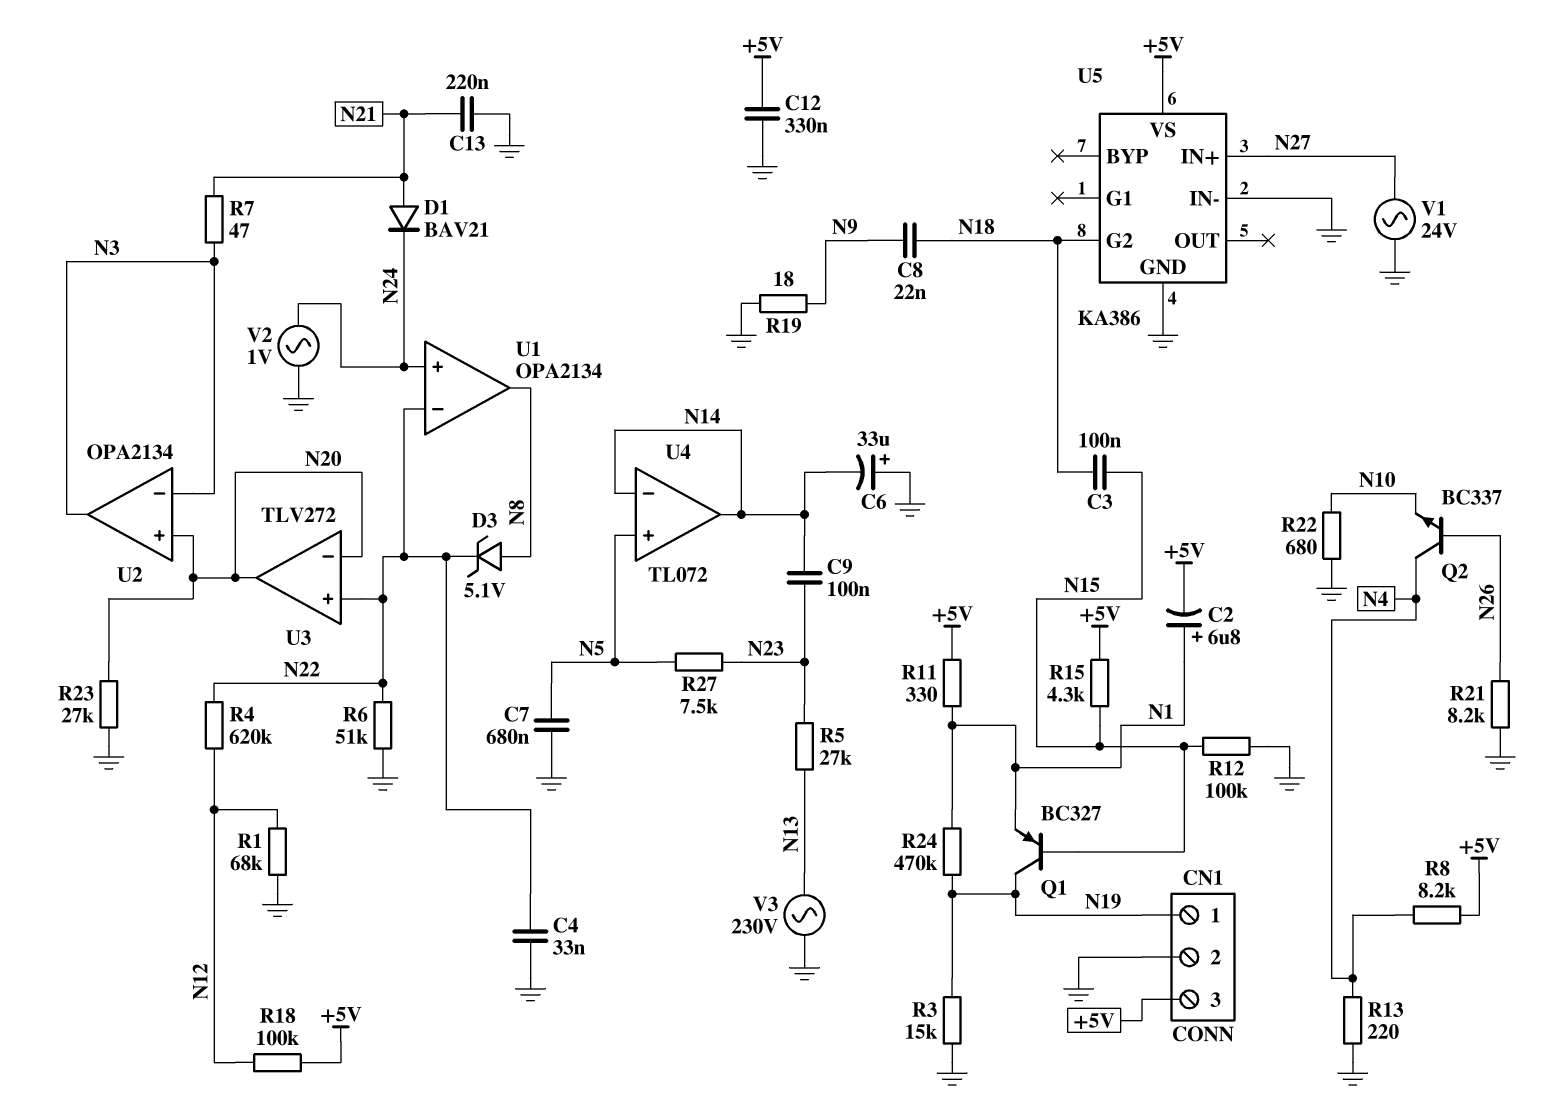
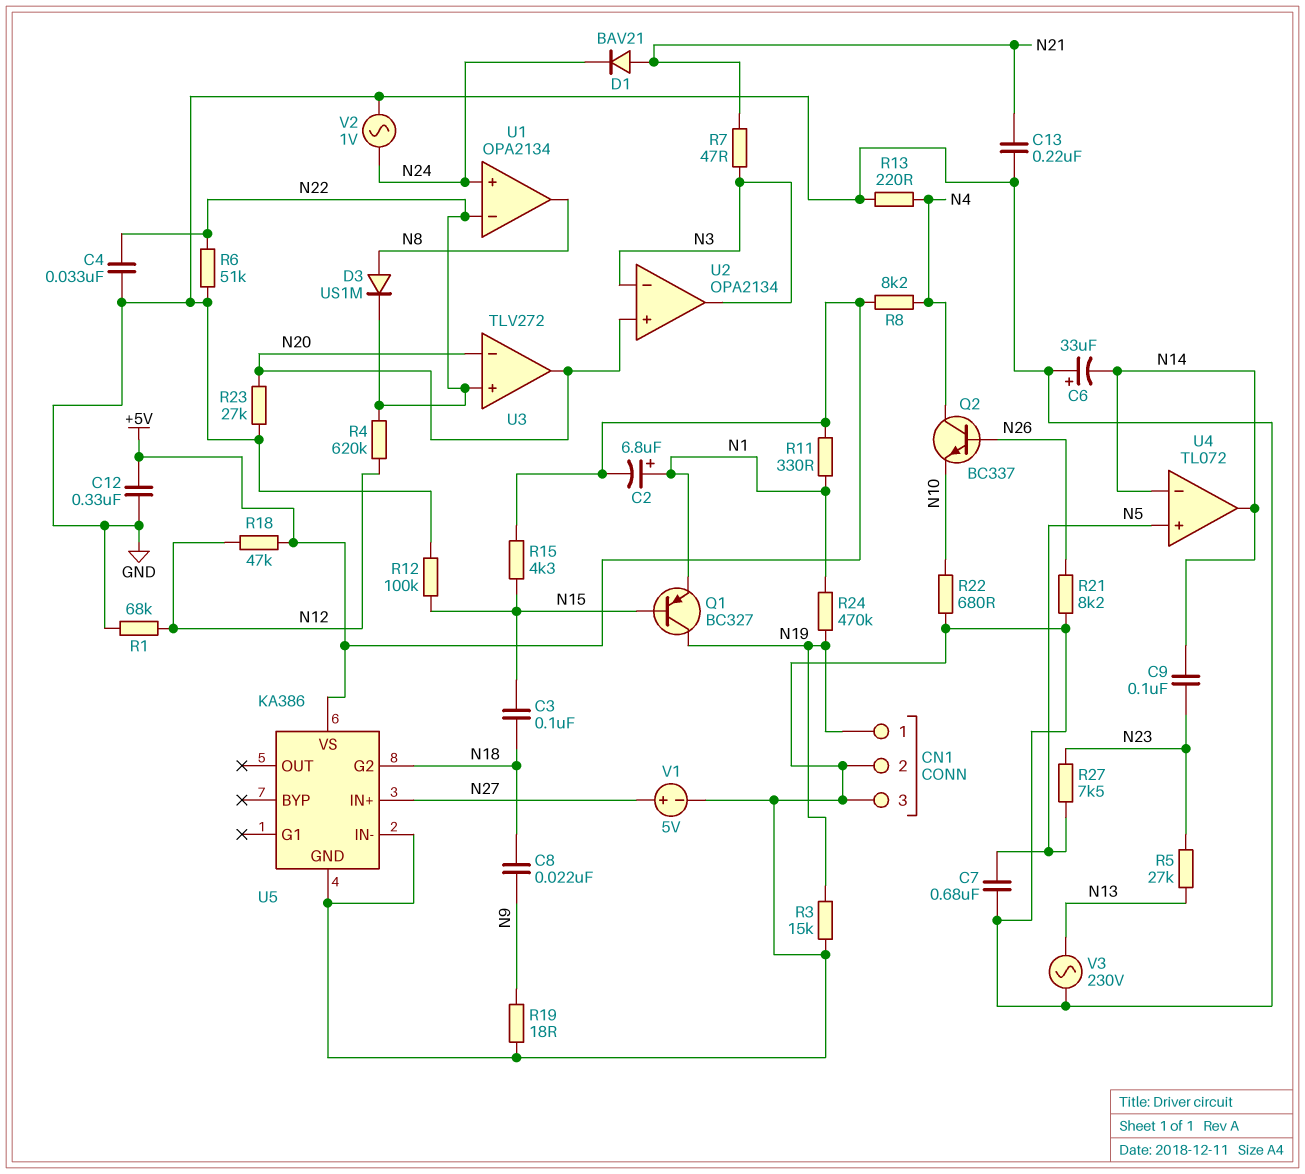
CN1 pin 3: +5V -> GND
D3: zener 5.1V (A N8, K N22) -> diode US1M (A N8, K N22)
R18: 100k (+5V, N12) -> 47k (+5V, N12)
V1: AC 24V (GND, N27) -> 5V (plus N27, minus GND)

